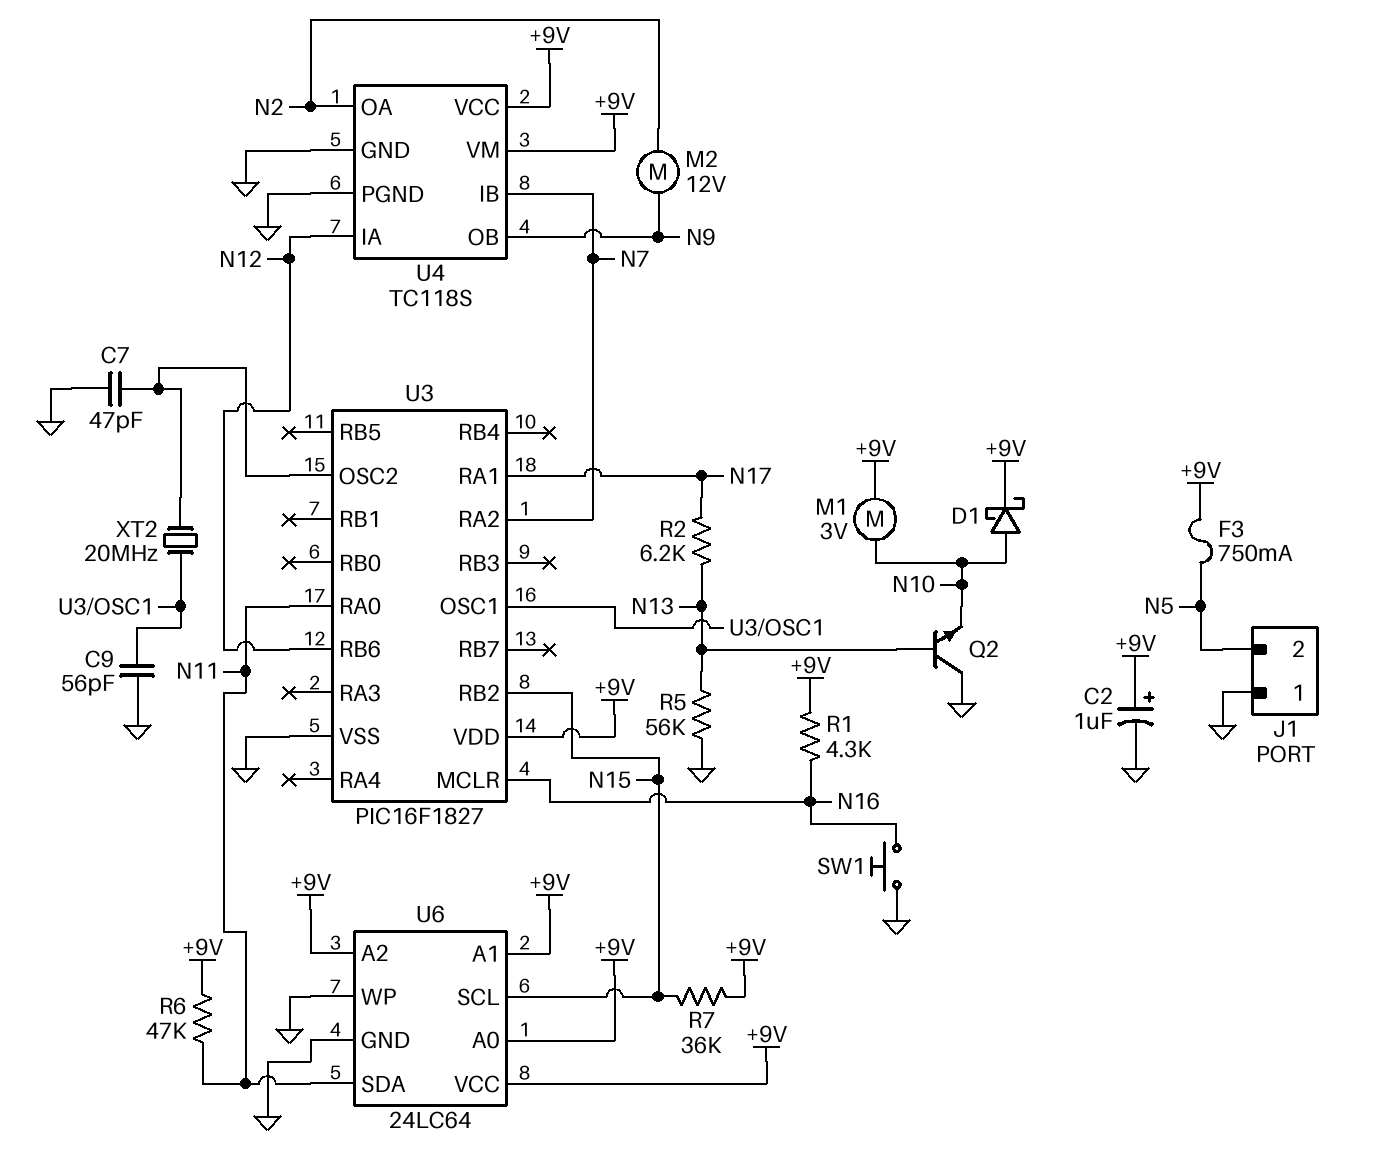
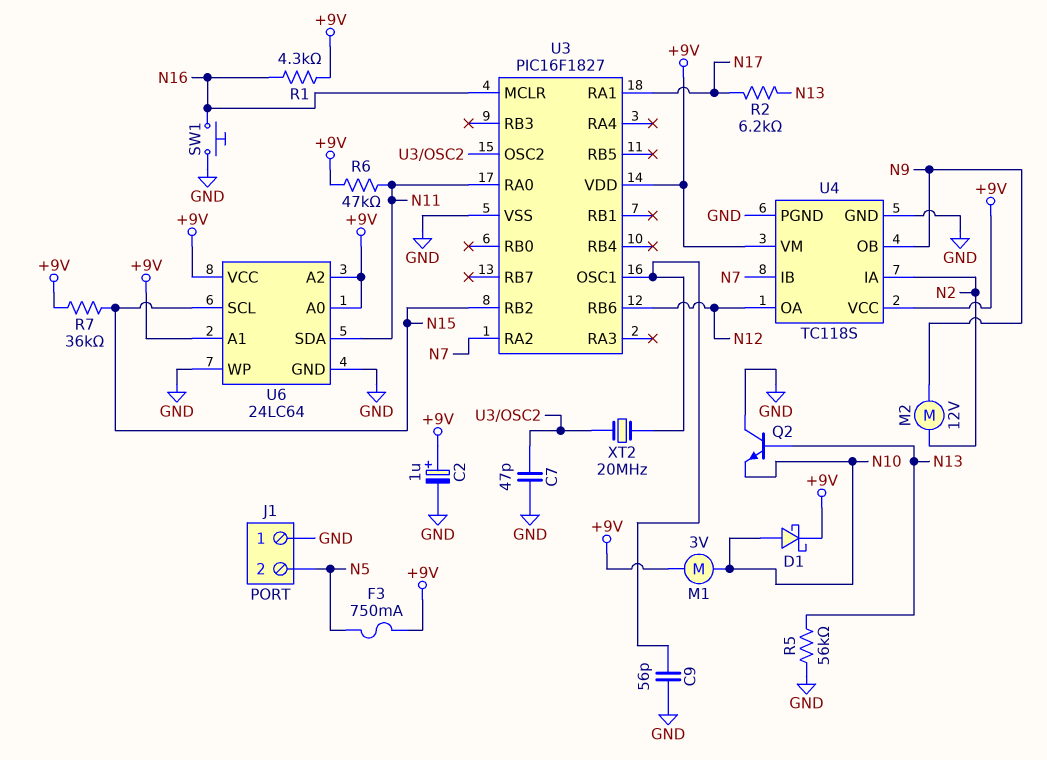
U4 pin IA: N12 -> N2
U4 pin OA: N2 -> N12

